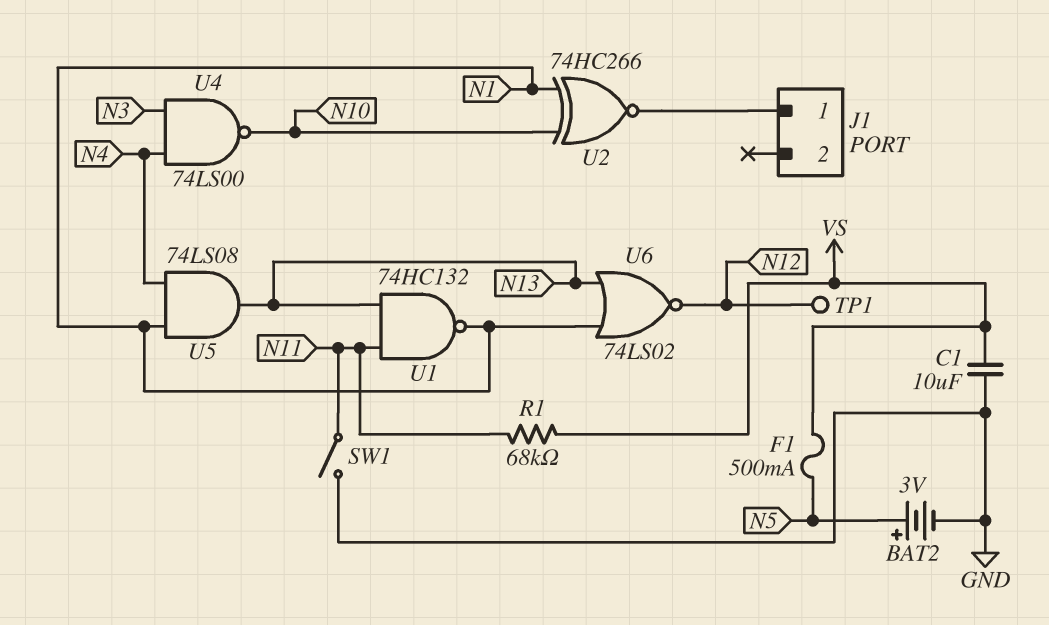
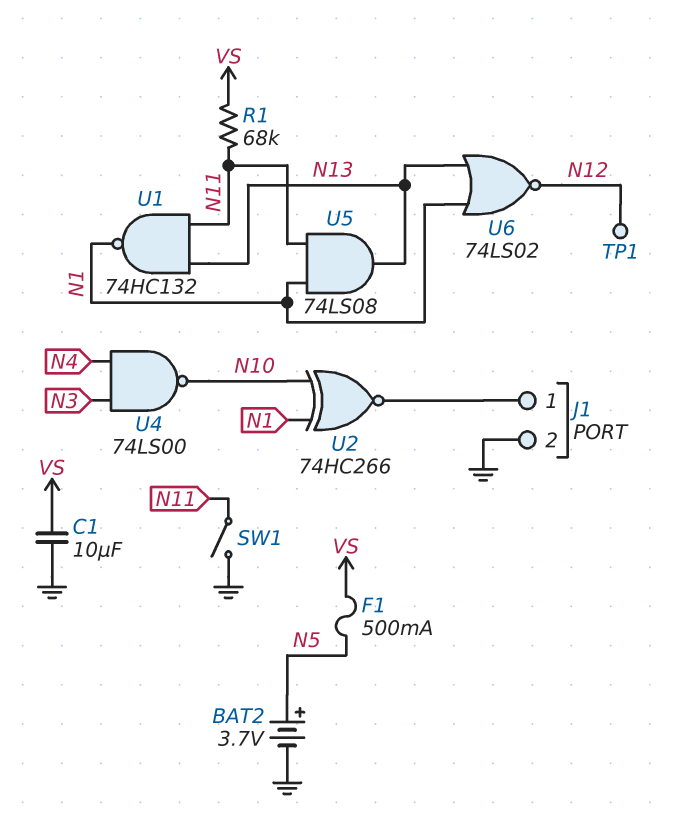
BAT2: 3V (plus N5, minus GND) -> 3.7V (plus N5, minus GND)
J1 pin 2: none -> GND
U5: AND 74LS08 (in N1, in N4, out N13) -> AND 74LS08 (in N1, in N11, out N13)

